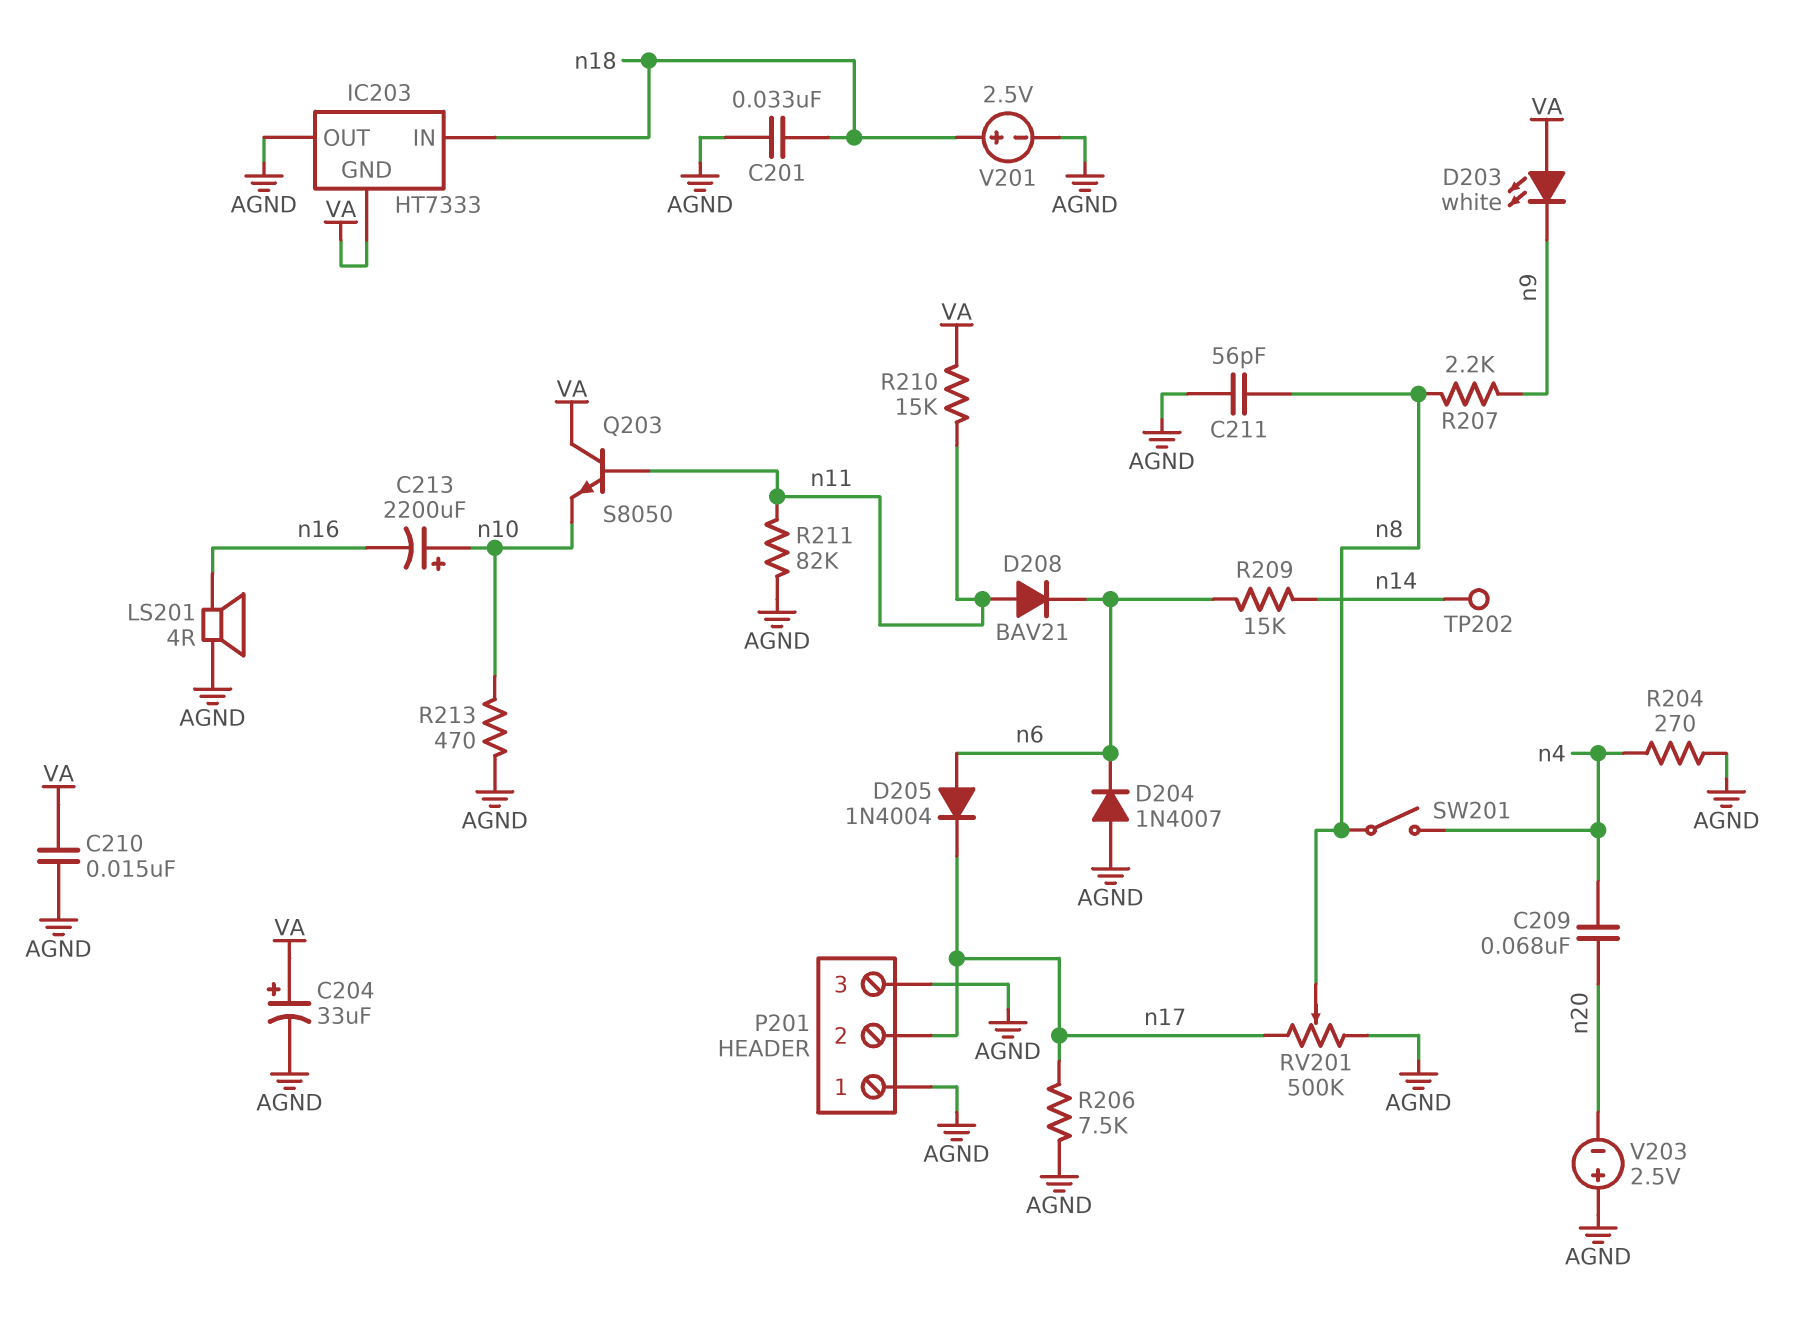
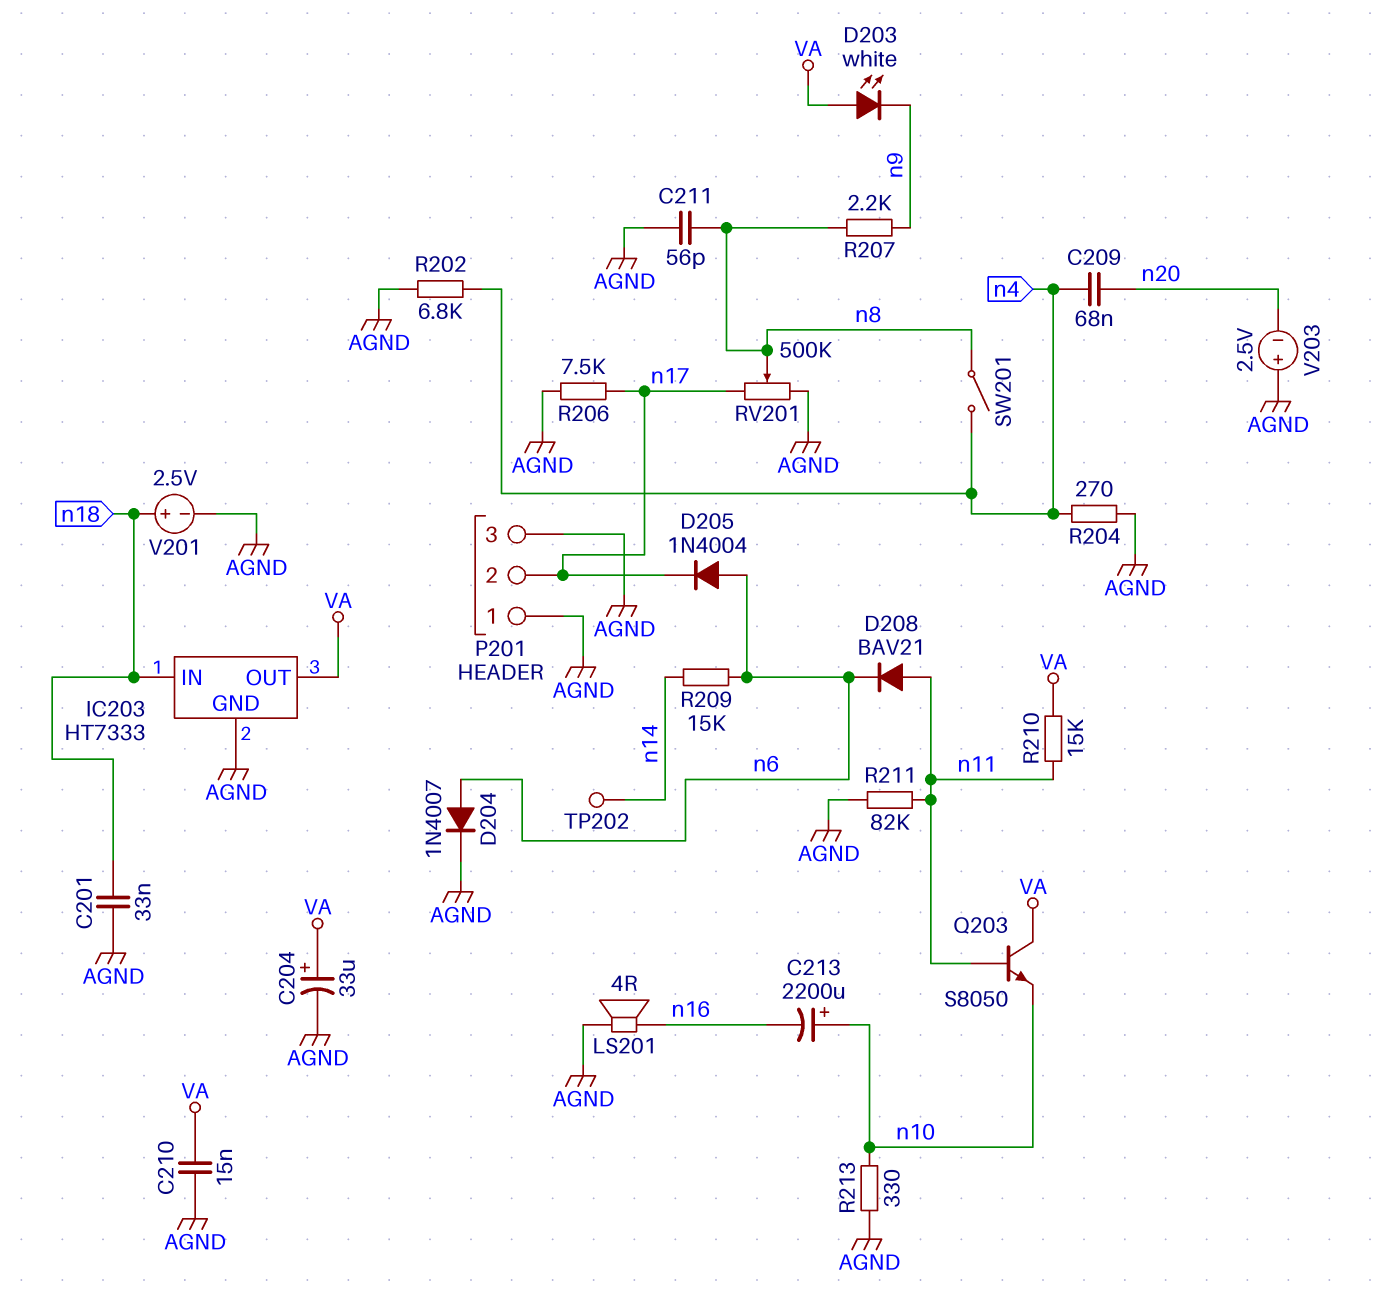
D204: diode 1N4007 (A AGND, K n6) -> diode 1N4007 (A n6, K AGND)
IC203 pin GND: VA -> AGND
IC203 pin OUT: AGND -> VA
R202: none -> 6.8k (AGND, n4)
R213: 470 (AGND, n10) -> 330 (AGND, n10)

